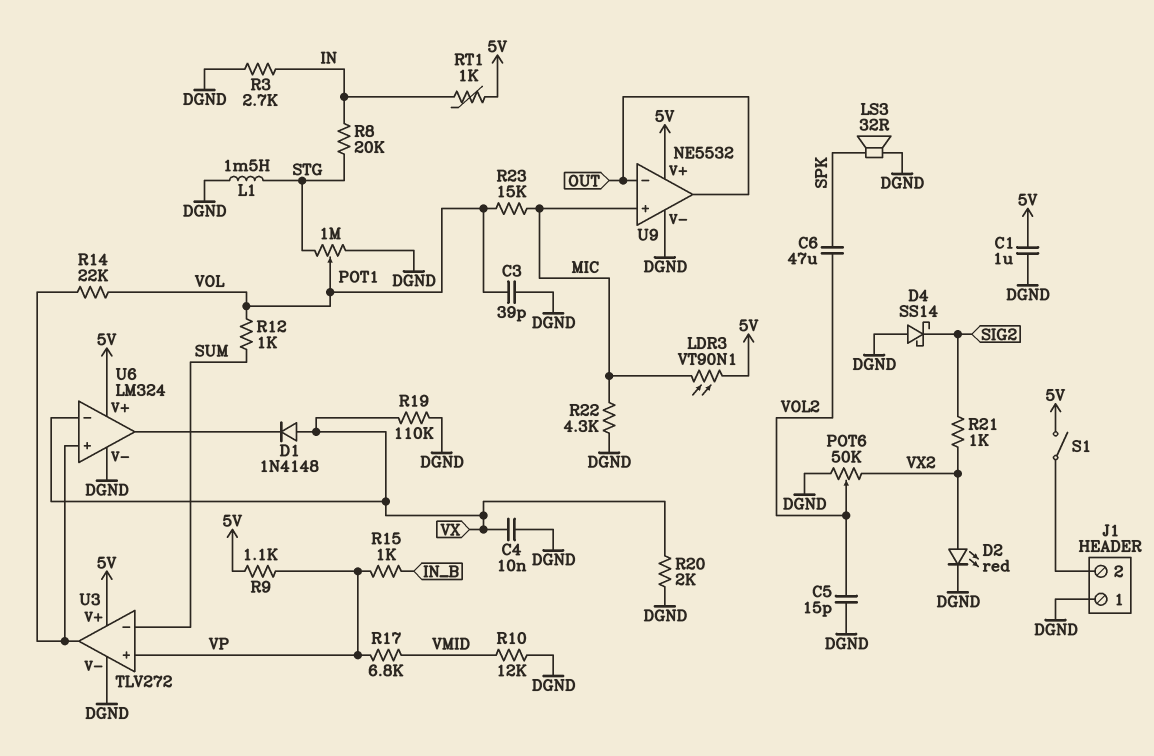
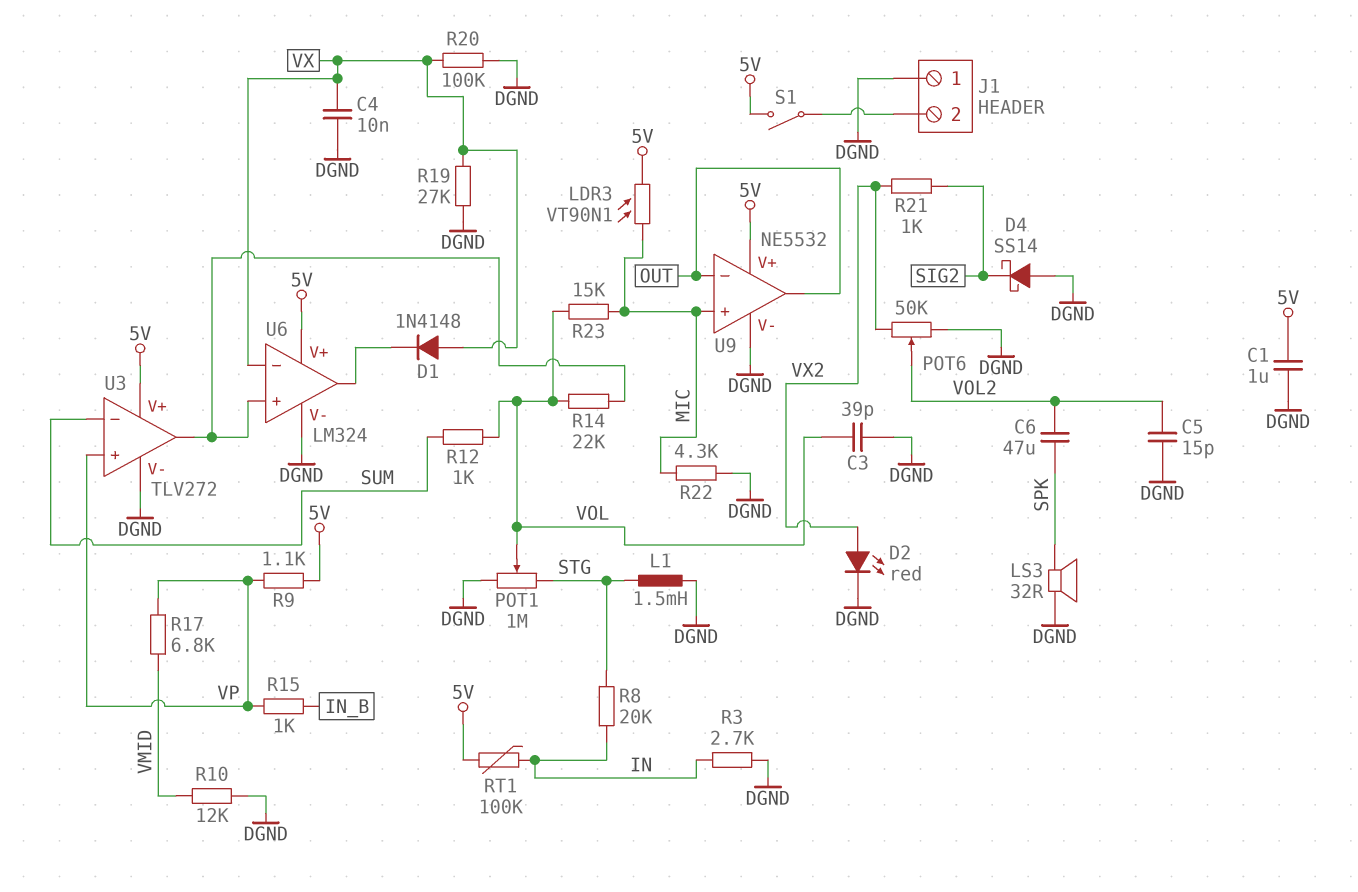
R19: 110k (DGND, VX) -> 27k (DGND, VX)
R20: 2k (DGND, VX) -> 100k (DGND, VX)
RT1: 1k (5V, IN) -> 100k (5V, IN)

